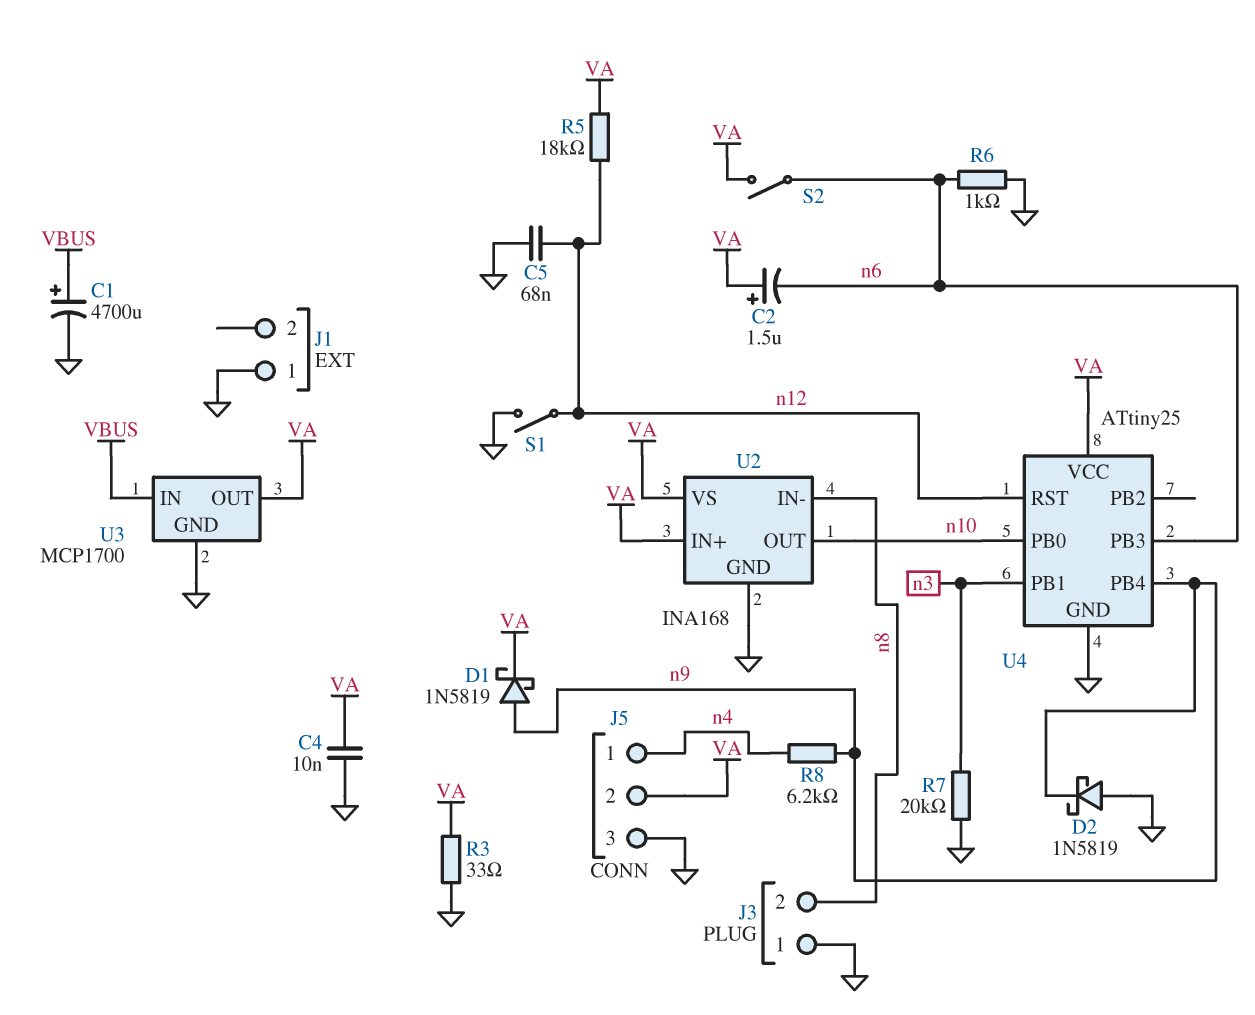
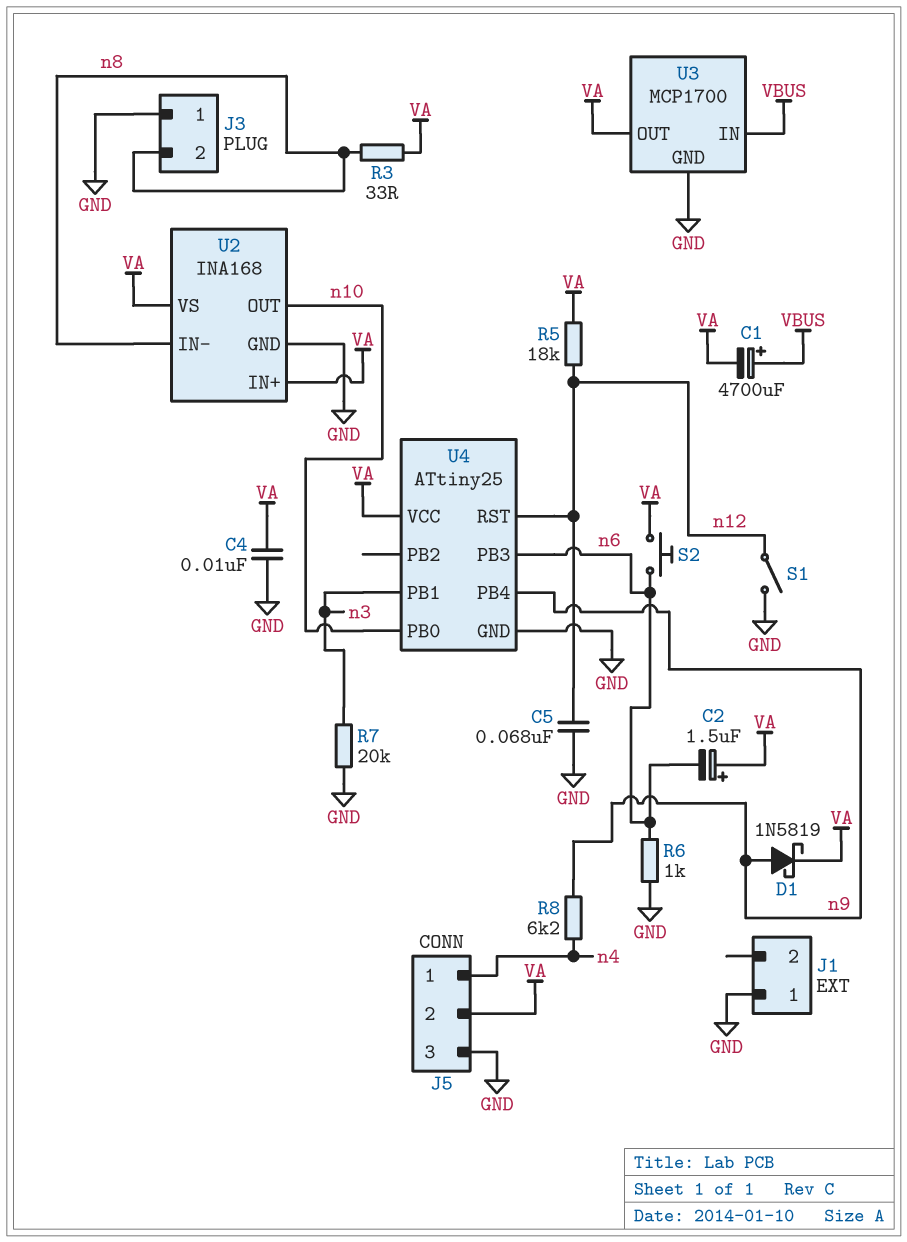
C1: 4700uF (plus VBUS, minus GND) -> 4700uF (plus VBUS, minus VA)
D2: schottky 1N5819 (A GND, K n9) -> none
R3: 33 (GND, VA) -> 33 (VA, n8)
S2: switch (VA, n6) -> button (VA, n6)

